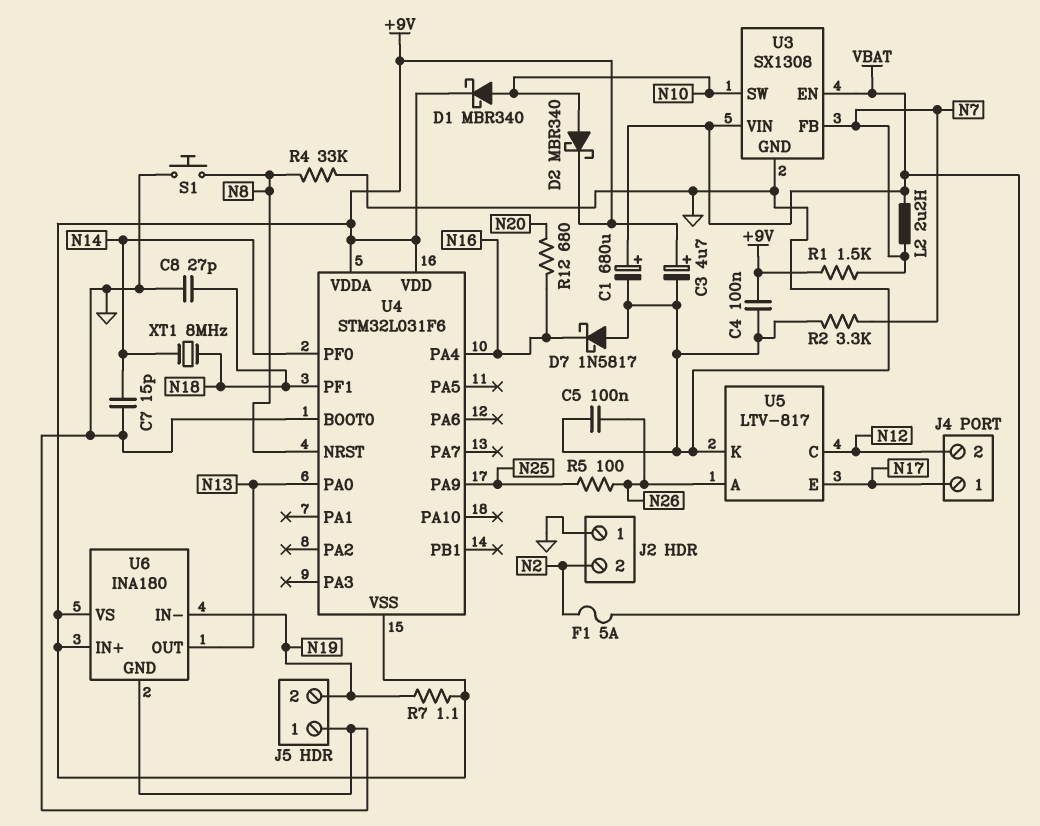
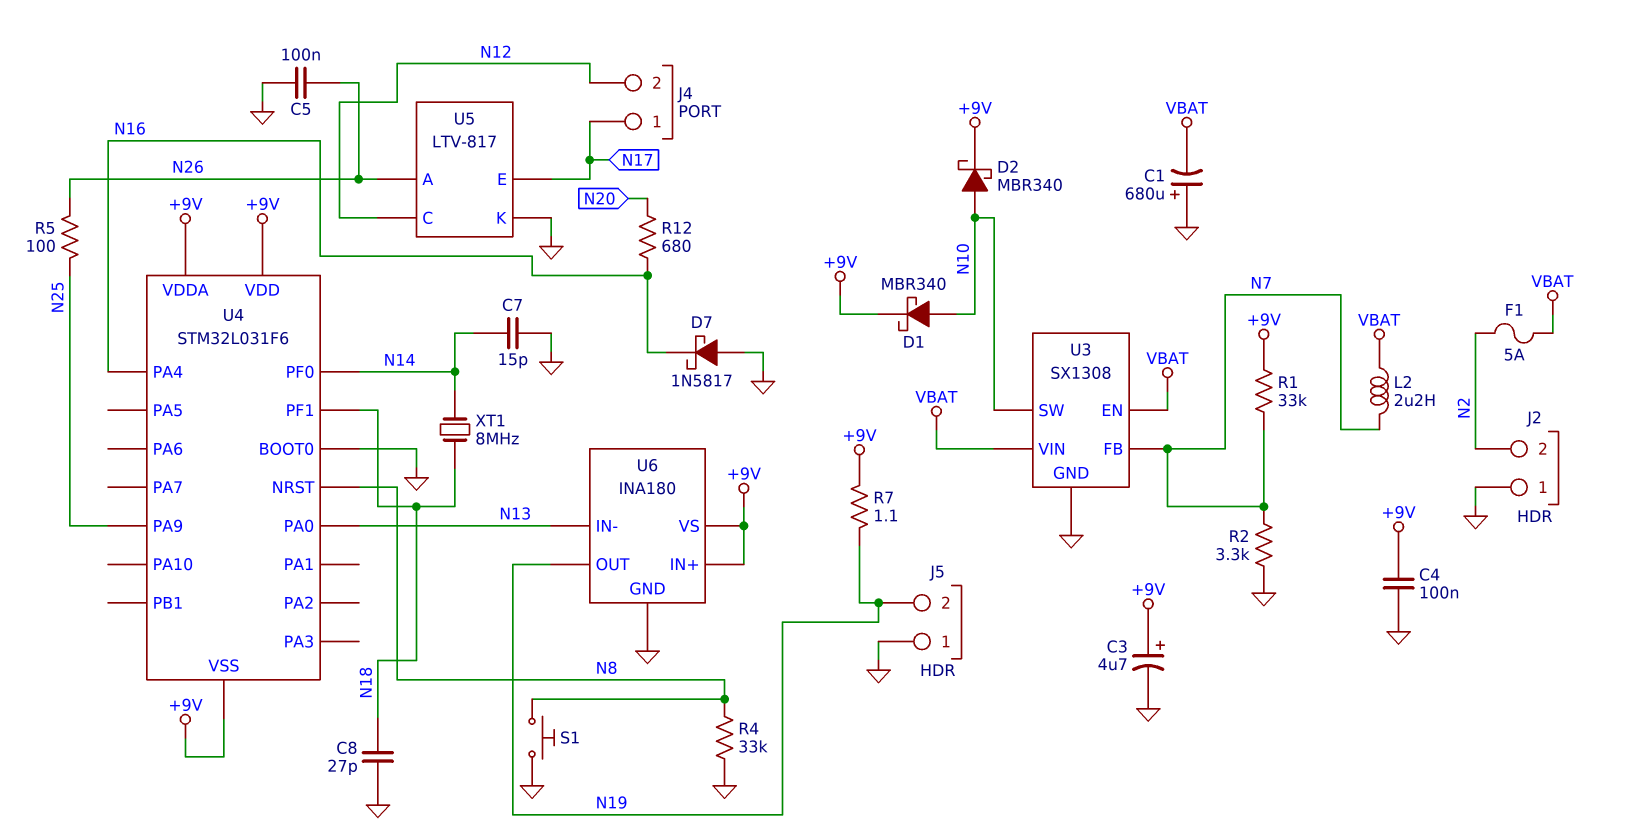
C1: 680uF (plus VBAT, minus GND) -> 680uF (plus GND, minus VBAT)
R1: 1.5k (+9V, N7) -> 33k (+9V, N7)
U6 pin IN-: N19 -> N13
U6 pin OUT: N13 -> N19

